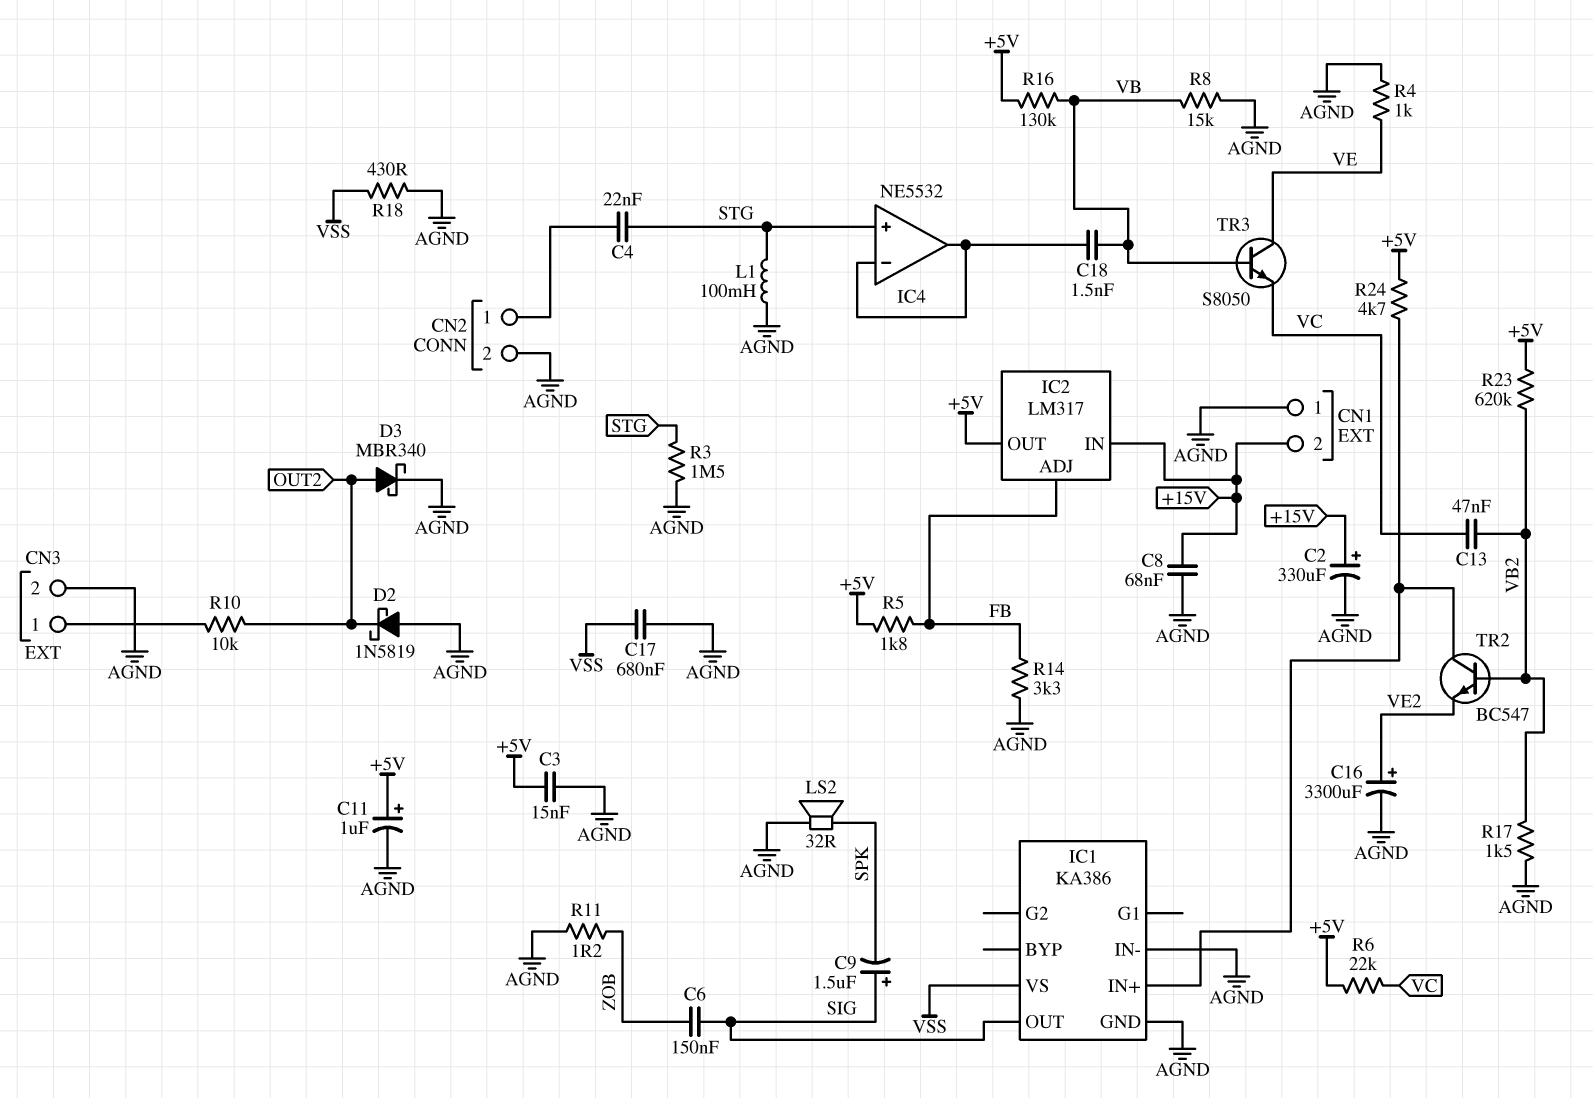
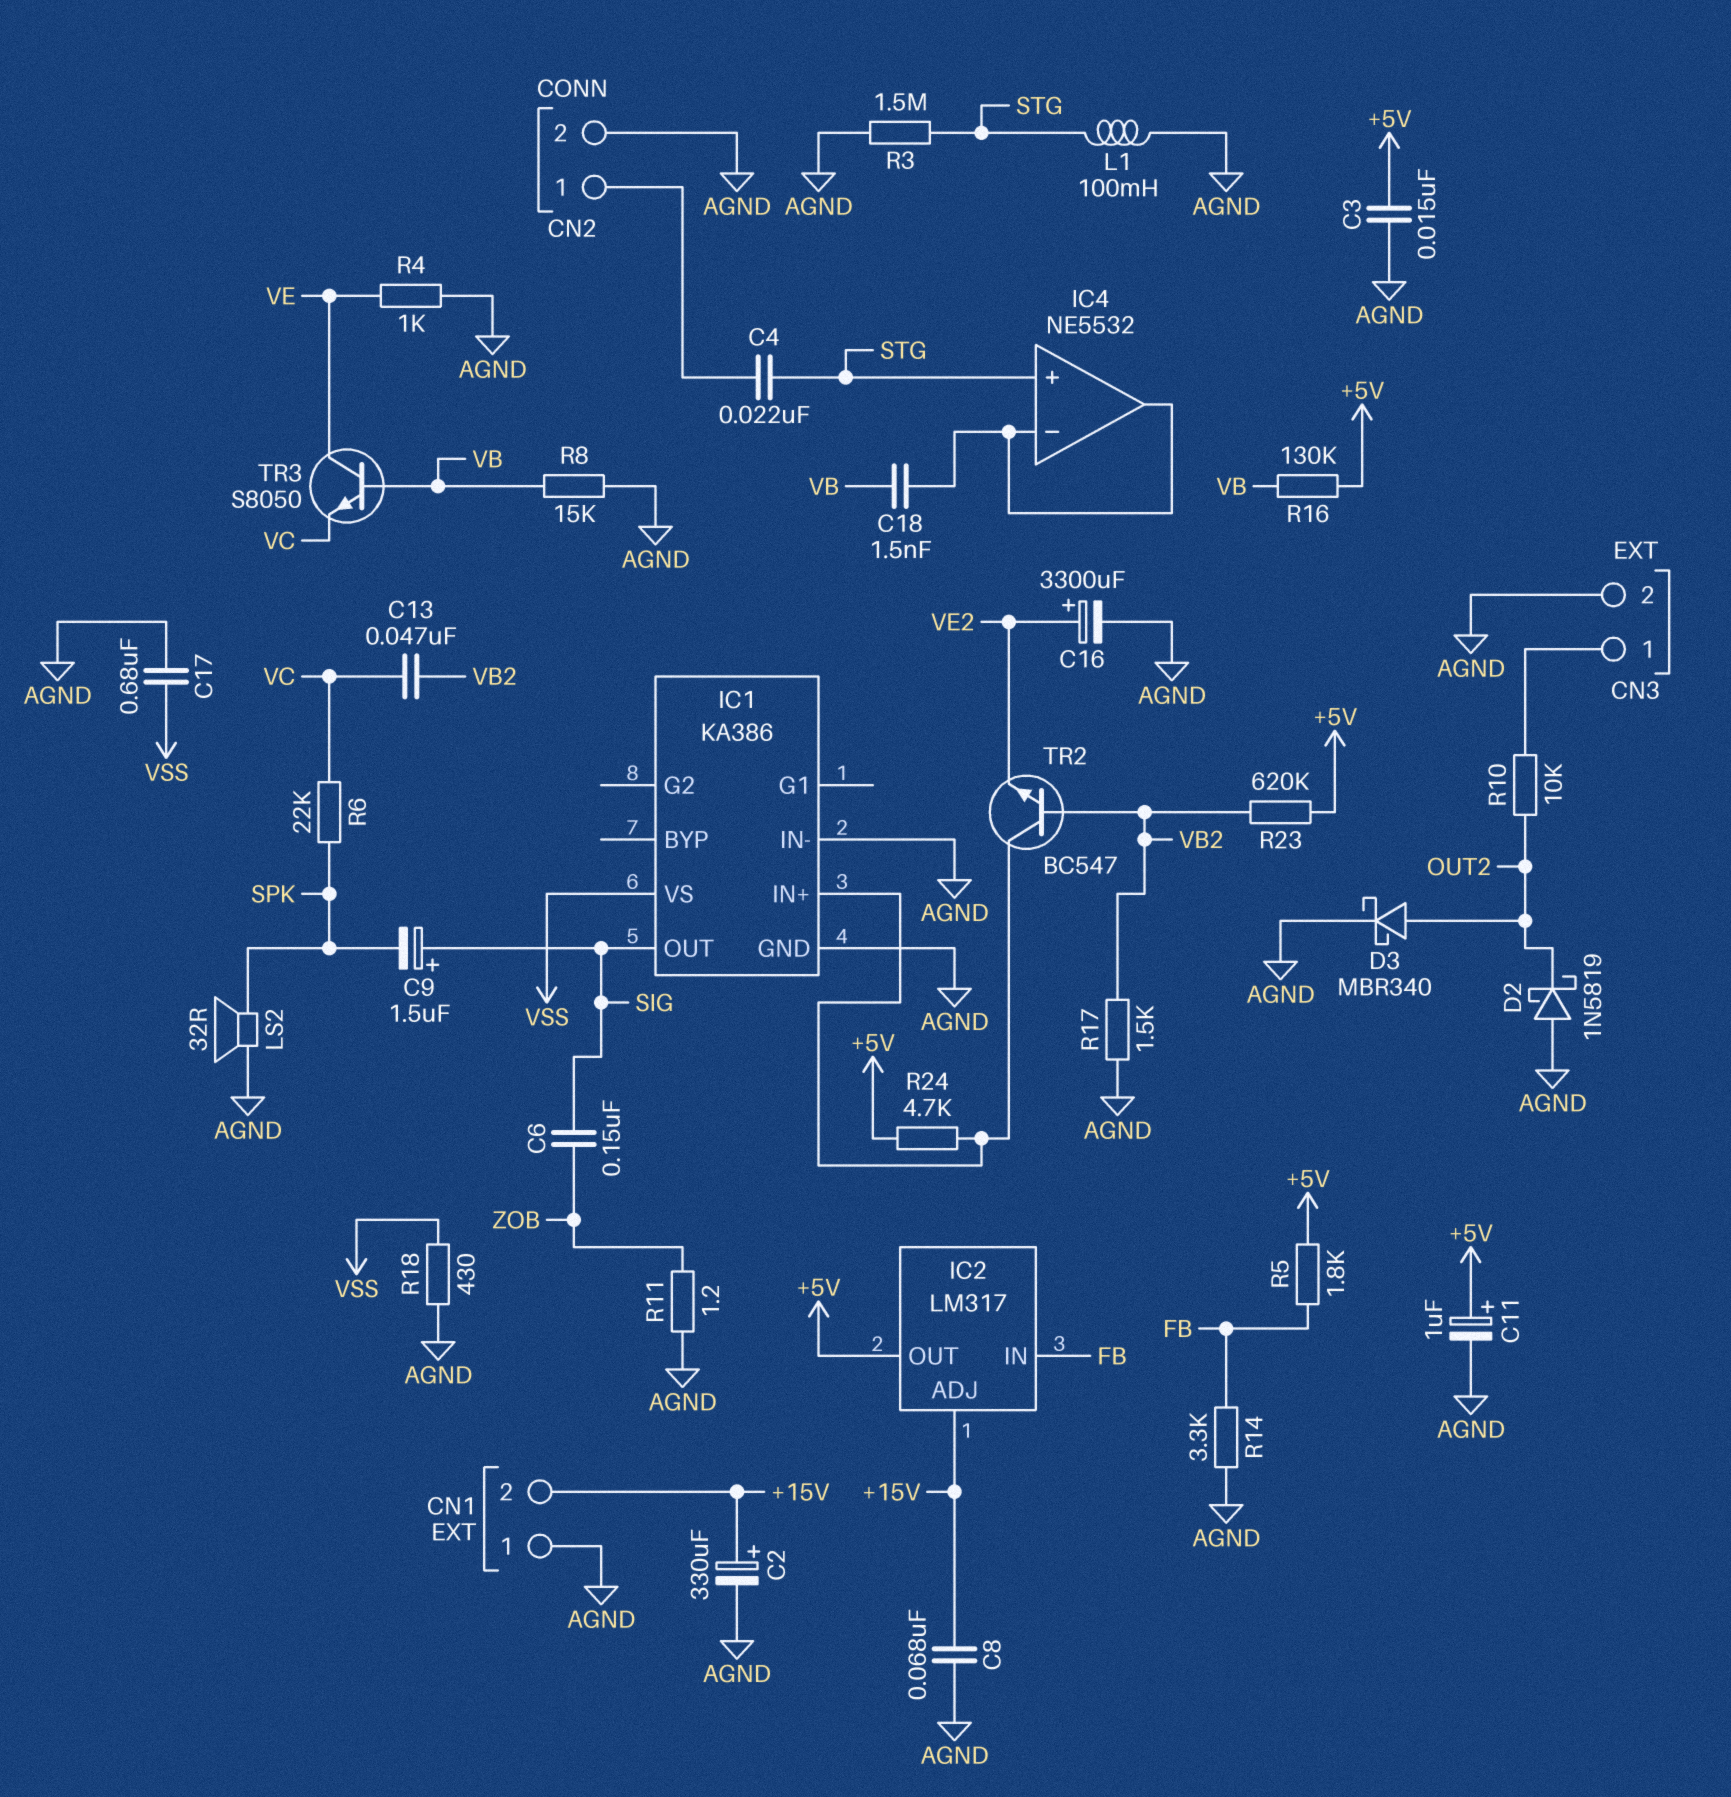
IC2 pin ADJ: FB -> +15V
IC2 pin IN: +15V -> FB
R6: 22k (+5V, VC) -> 22k (SPK, VC)

